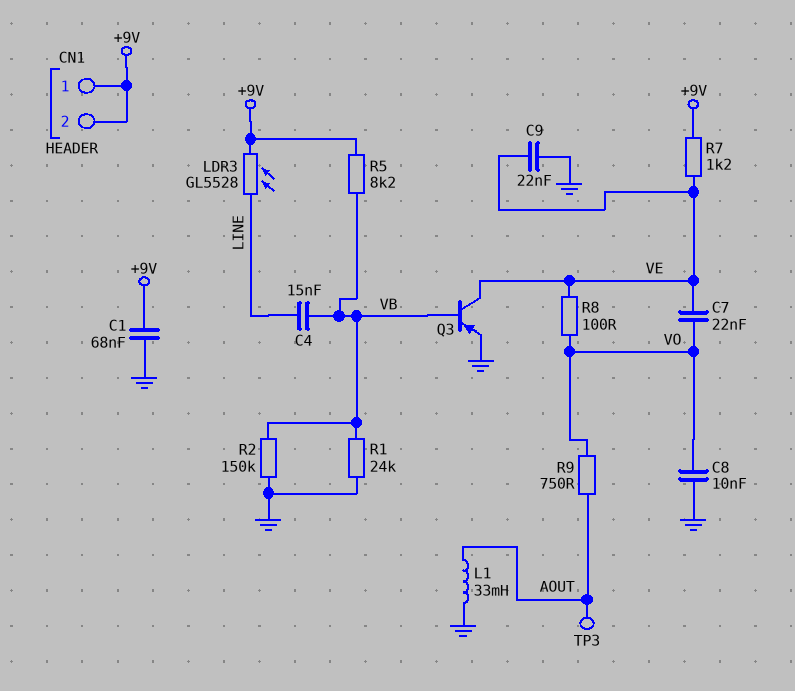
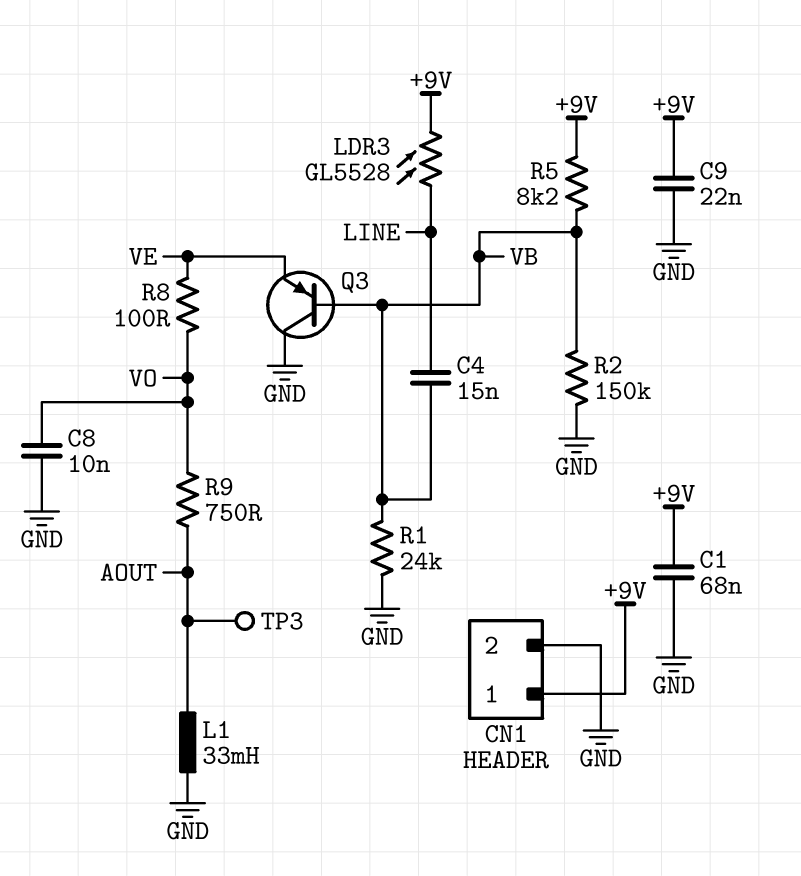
C7: 22nF (VE, VO) -> none
C9: 22nF (GND, VE) -> 22nF (+9V, GND)
CN1 pin 2: +9V -> GND
Q3: PNP (B VB, C VE, E GND) -> PNP (B VB, C GND, E VE)
R7: 1.2k (+9V, VE) -> none

